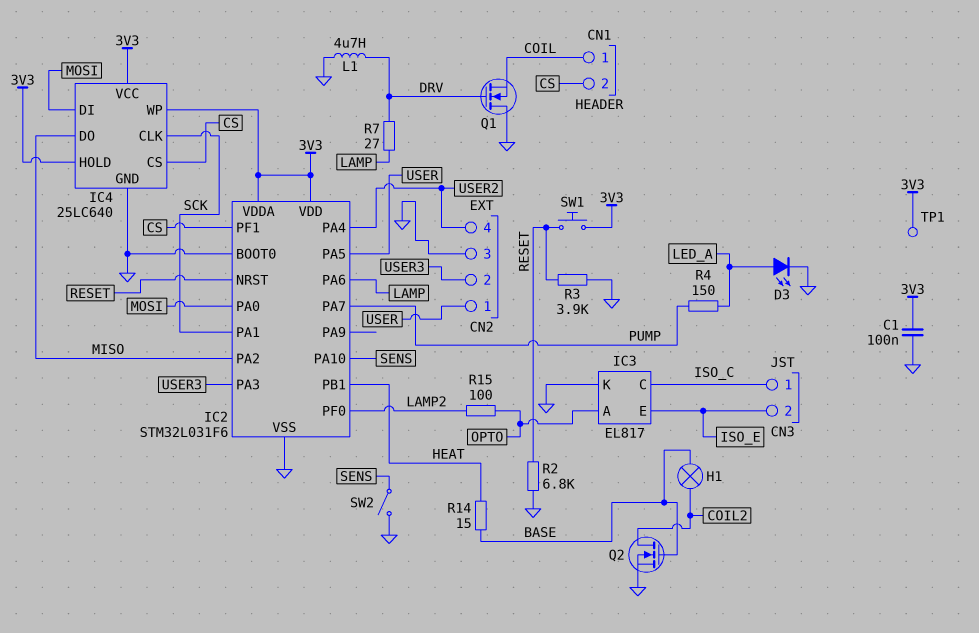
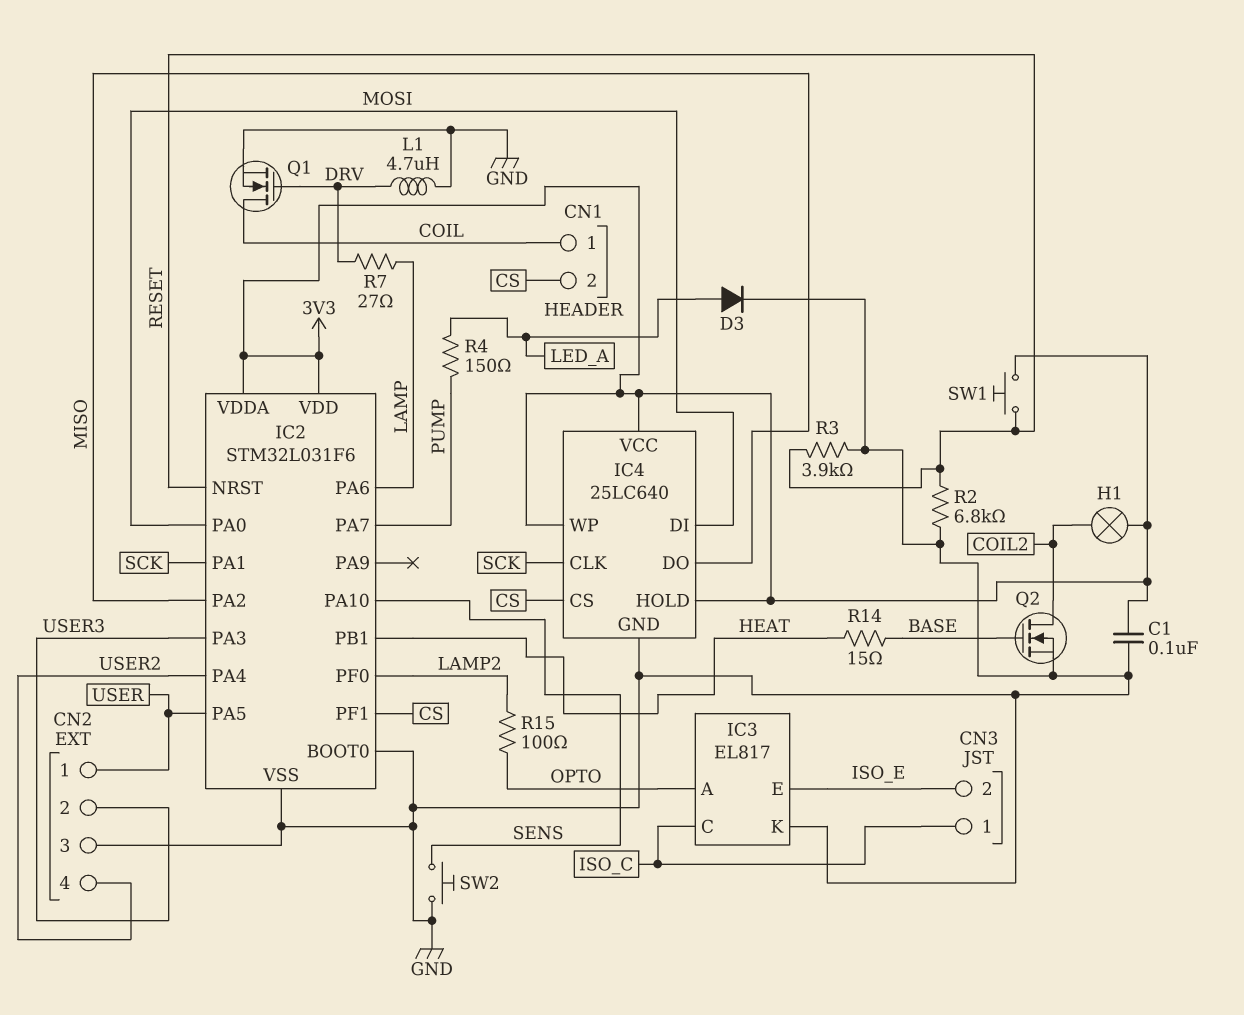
D3: LED (A LED_A, K GND) -> diode (A LED_A, K GND)
H1: lamp (BASE, COIL2) -> lamp (3V3, COIL2)
Q1: NMOS (G DRV, D GND, S COIL) -> NMOS (G DRV, D COIL, S GND)
SW2: switch (GND, SENS) -> button (GND, SENS)
TP1: test point (3V3) -> none

